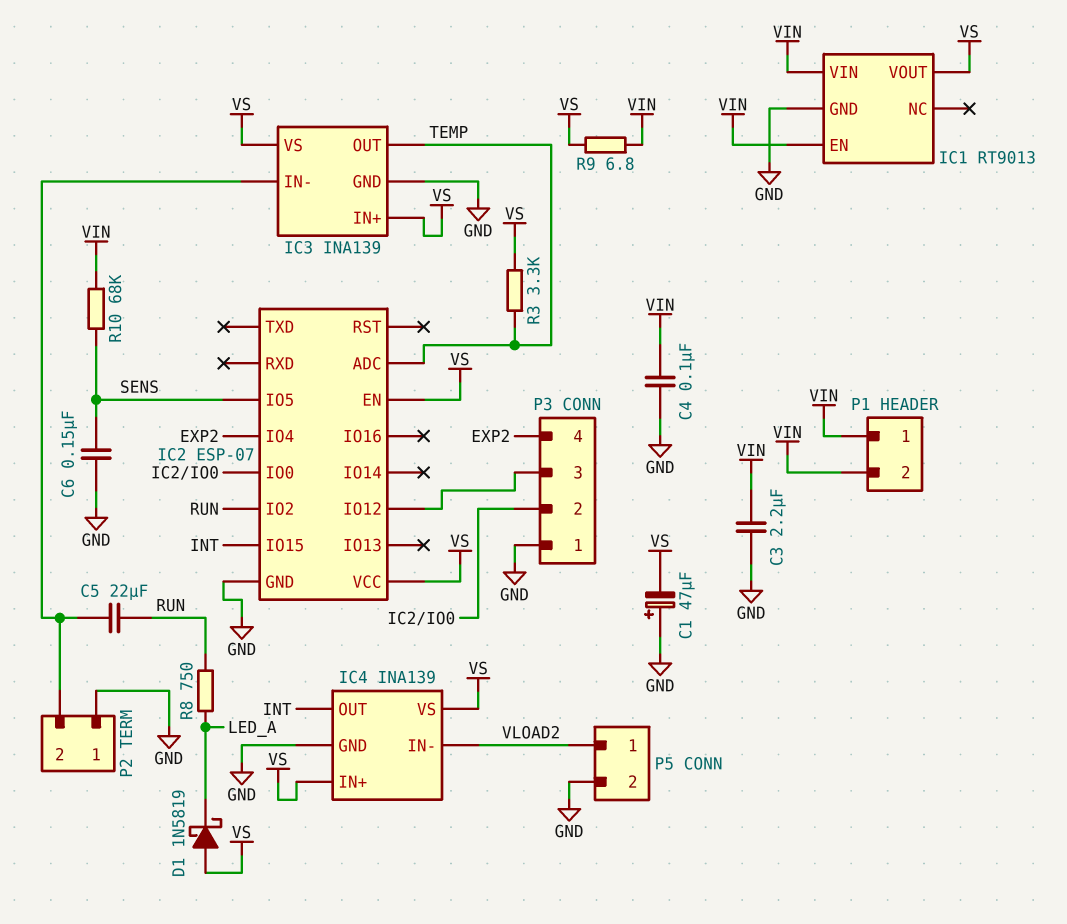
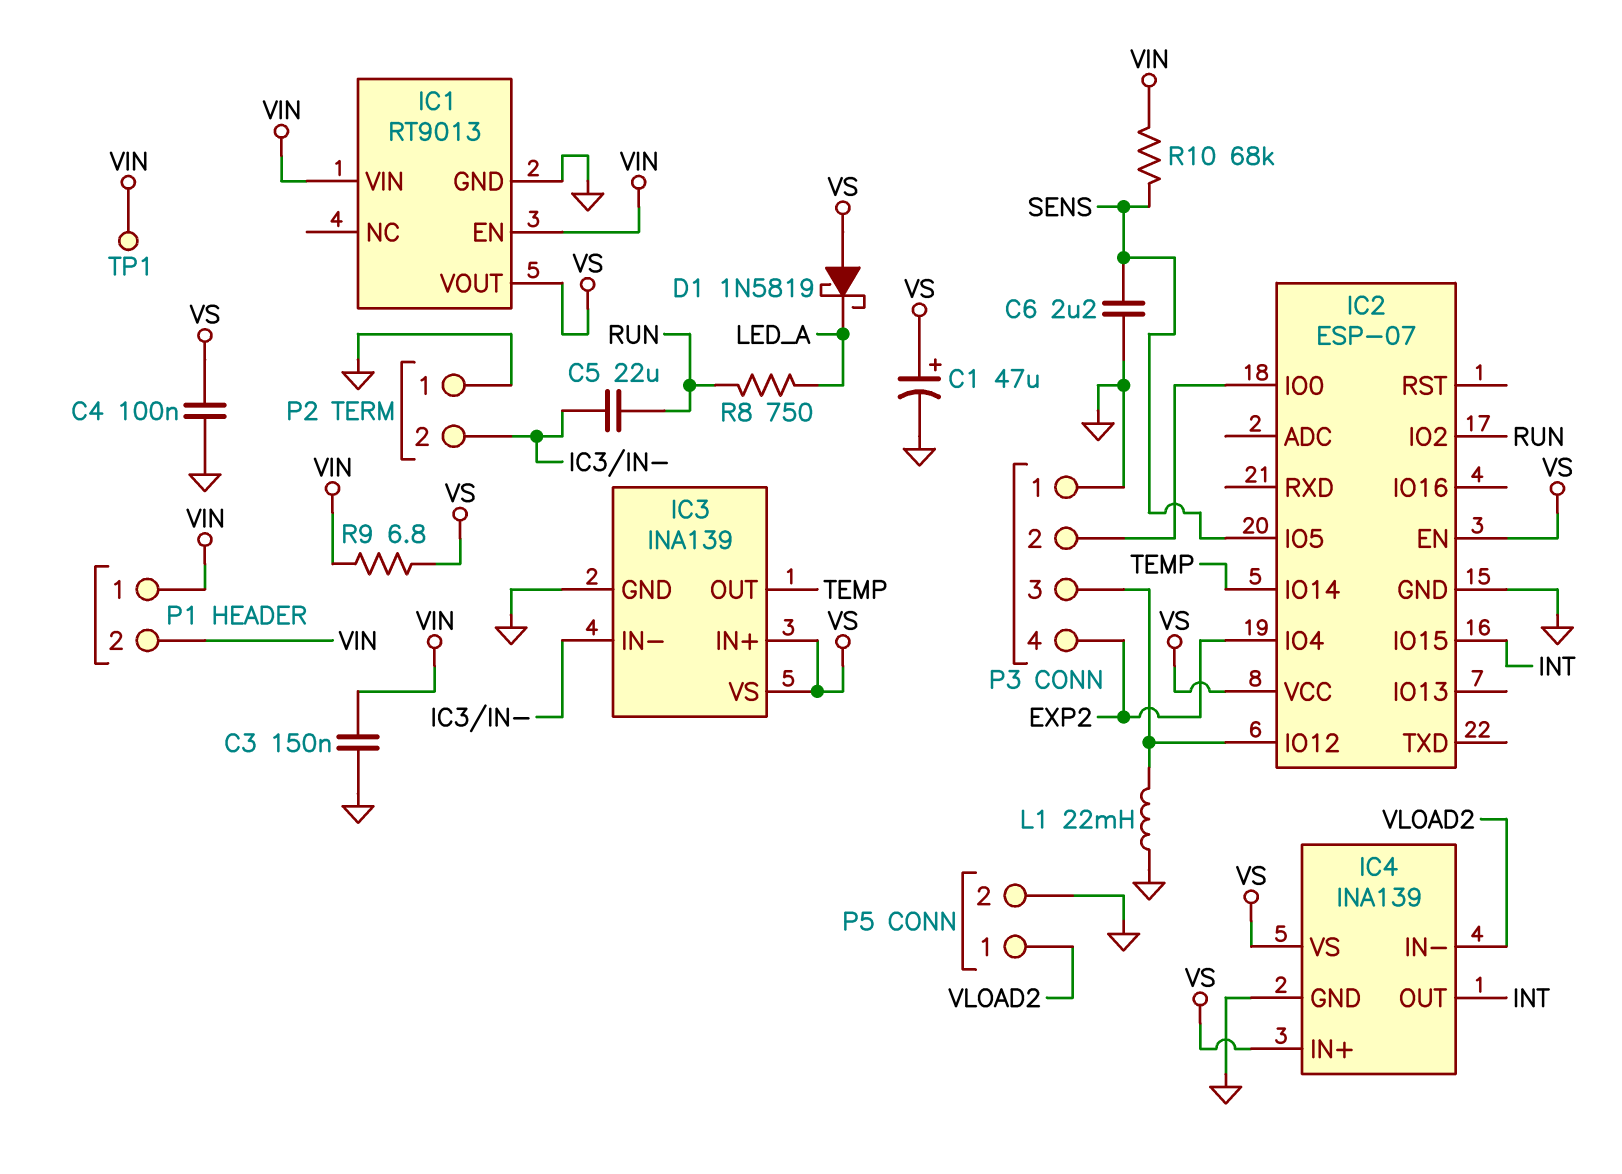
C1: 47uF (plus GND, minus VS) -> 47uF (plus VS, minus GND)
C3: 2.2uF (GND, VIN) -> 150nF (GND, VIN)
C4: 100nF (GND, VIN) -> 100nF (GND, VS)
C6: 150nF (GND, SENS) -> 2.2uF (GND, SENS)
IC2 pin ADC: TEMP -> none
IC2 pin IO14: none -> TEMP
L1: none -> 22mH (GND, IC2/IO12)
R3: 3.3k (TEMP, VS) -> none
TP1: none -> test point (VIN)

